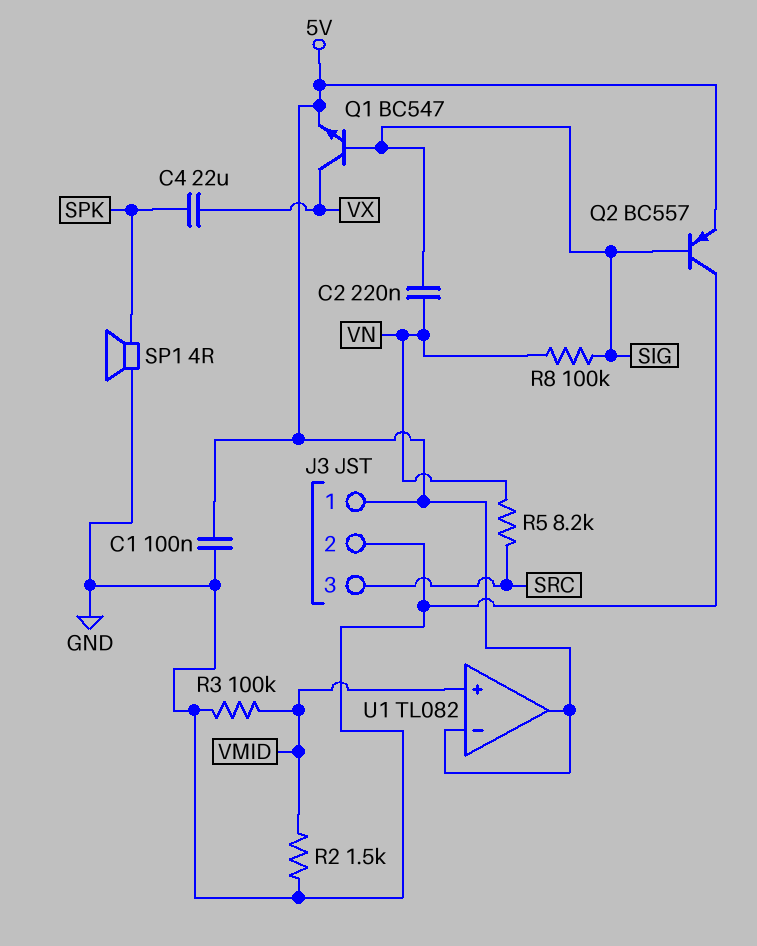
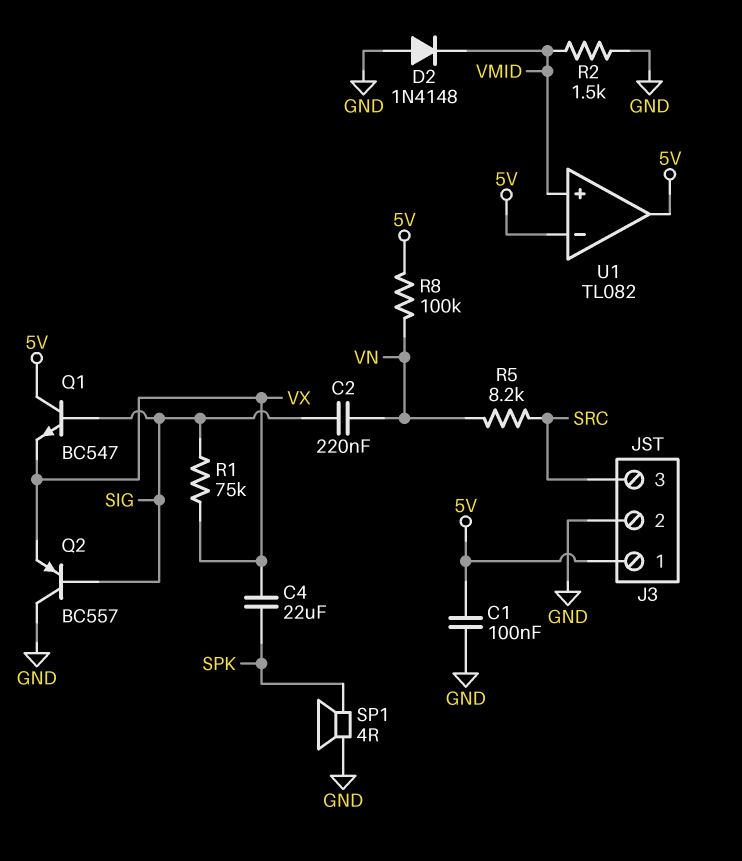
D2: none -> diode 1N4148 (A GND, K VMID)
Q1: NPN BC547 (B SIG, C VX, E 5V) -> NPN BC547 (B SIG, C 5V, E VX)
Q2: PNP BC557 (B SIG, C GND, E 5V) -> PNP BC557 (B SIG, C GND, E VX)
R1: none -> 75k (SIG, VX)
R3: 100k (GND, VMID) -> none
R8: 100k (SIG, VN) -> 100k (5V, VN)

